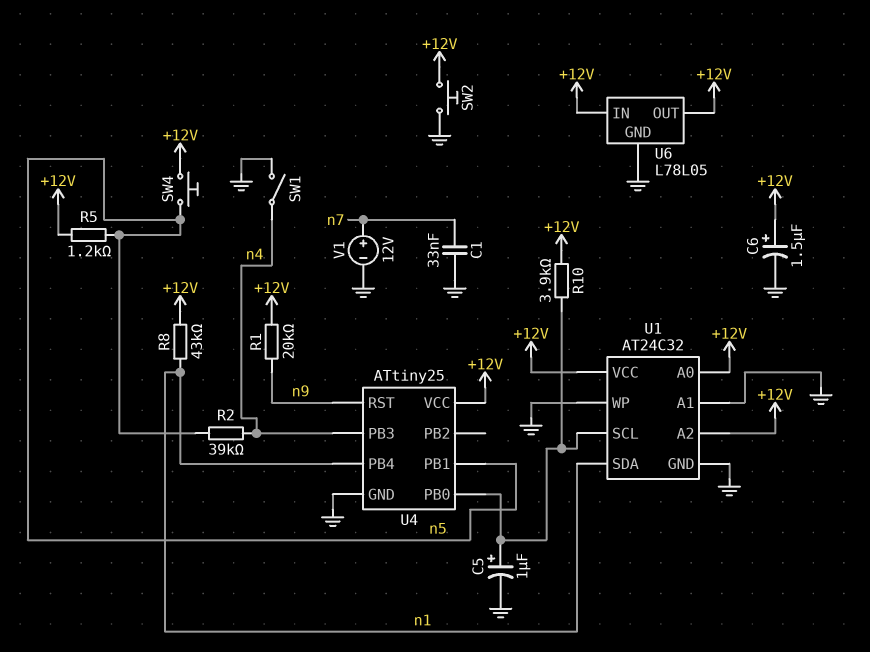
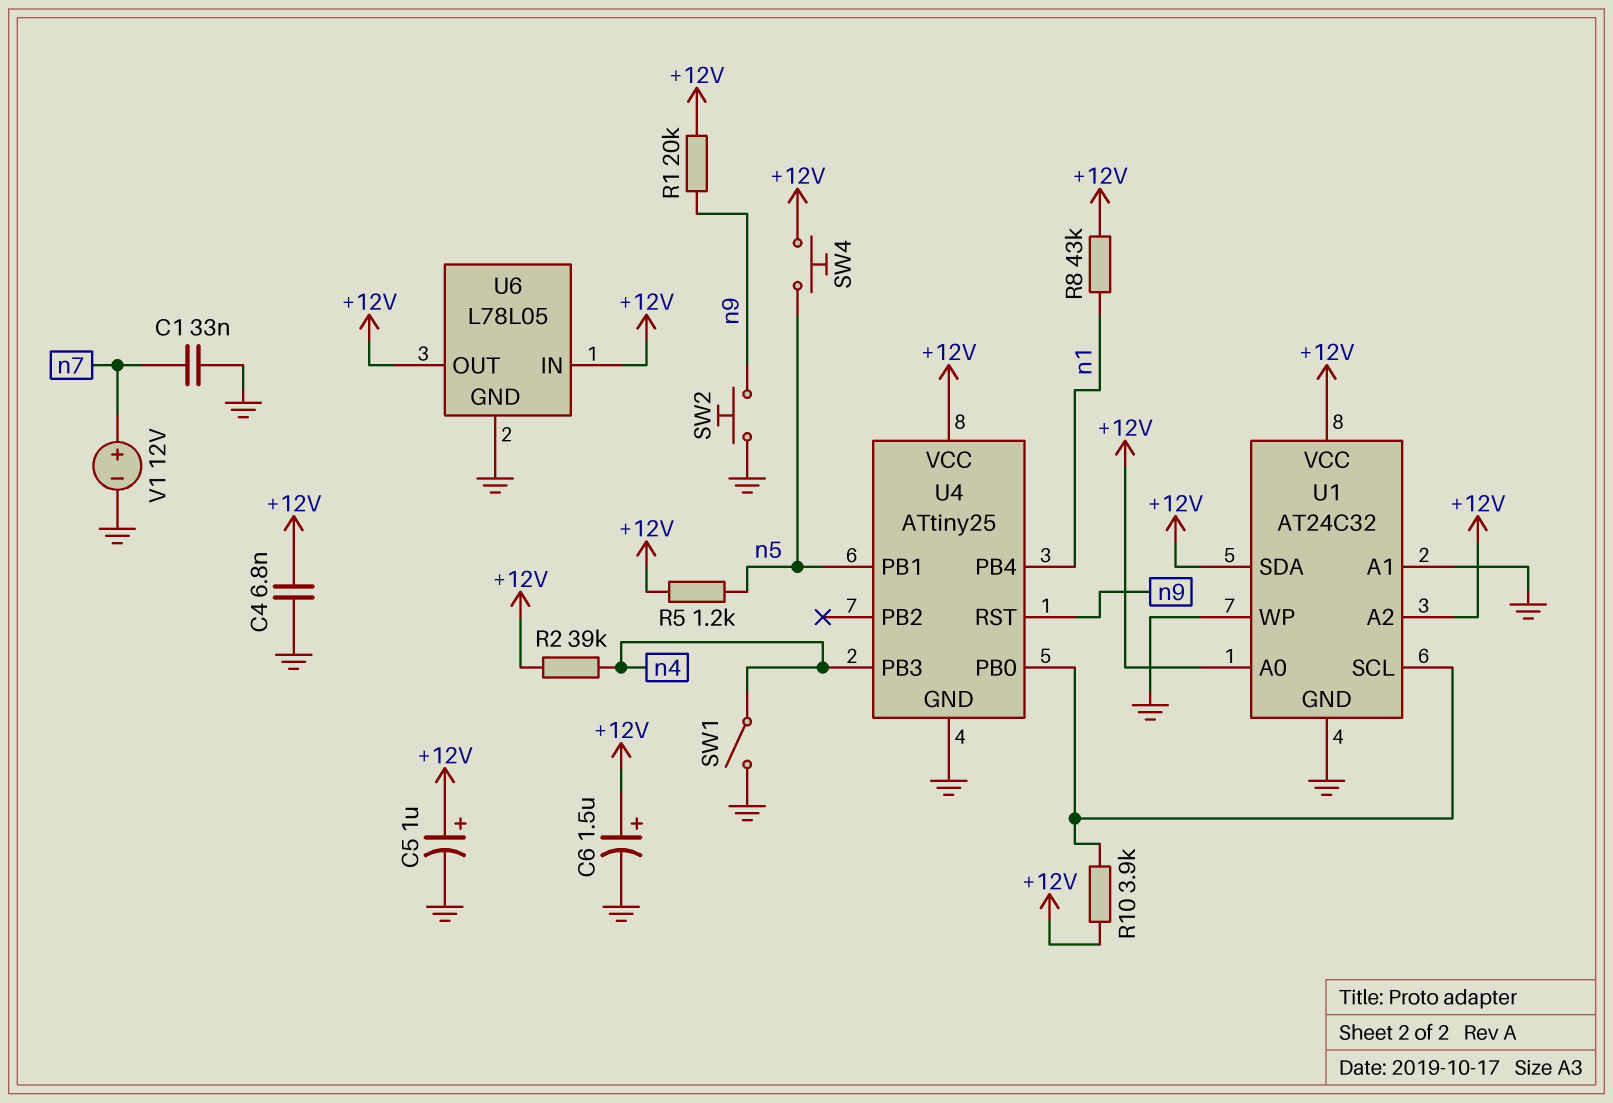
C4: none -> 6.8nF (+12V, GND)
C5: 1uF (plus U1/SCL, minus GND) -> 1uF (plus +12V, minus GND)
R2: 39k (n4, n5) -> 39k (+12V, n4)
SW2: button (+12V, GND) -> button (GND, n9)
U1 pin SDA: n1 -> +12V

